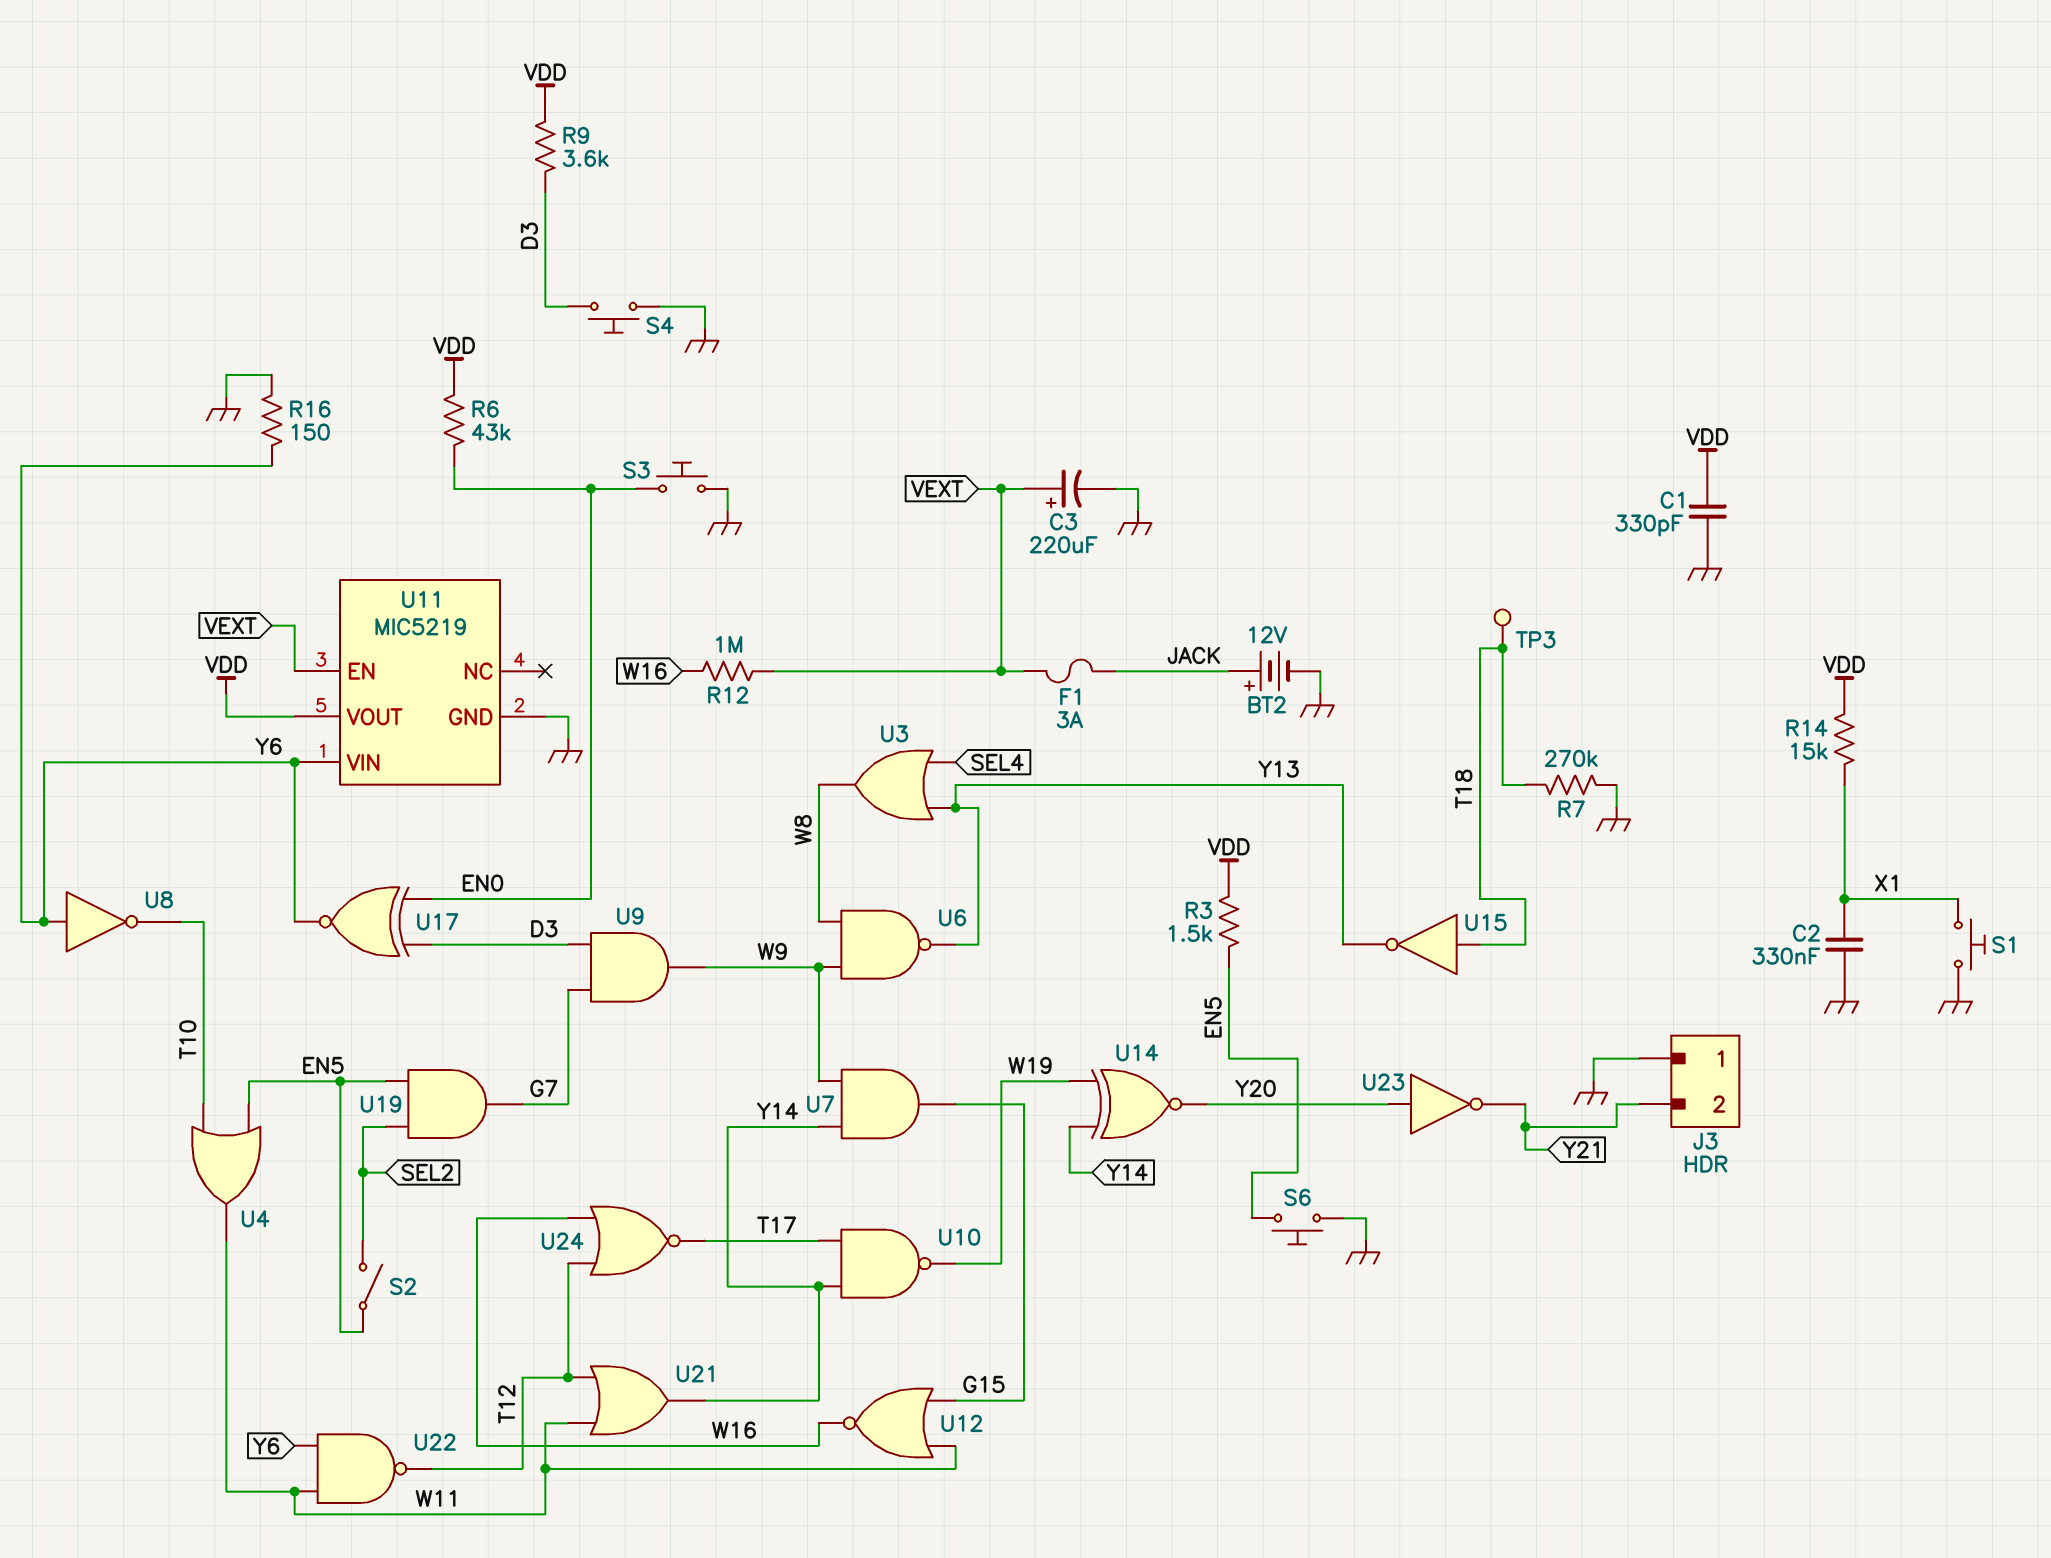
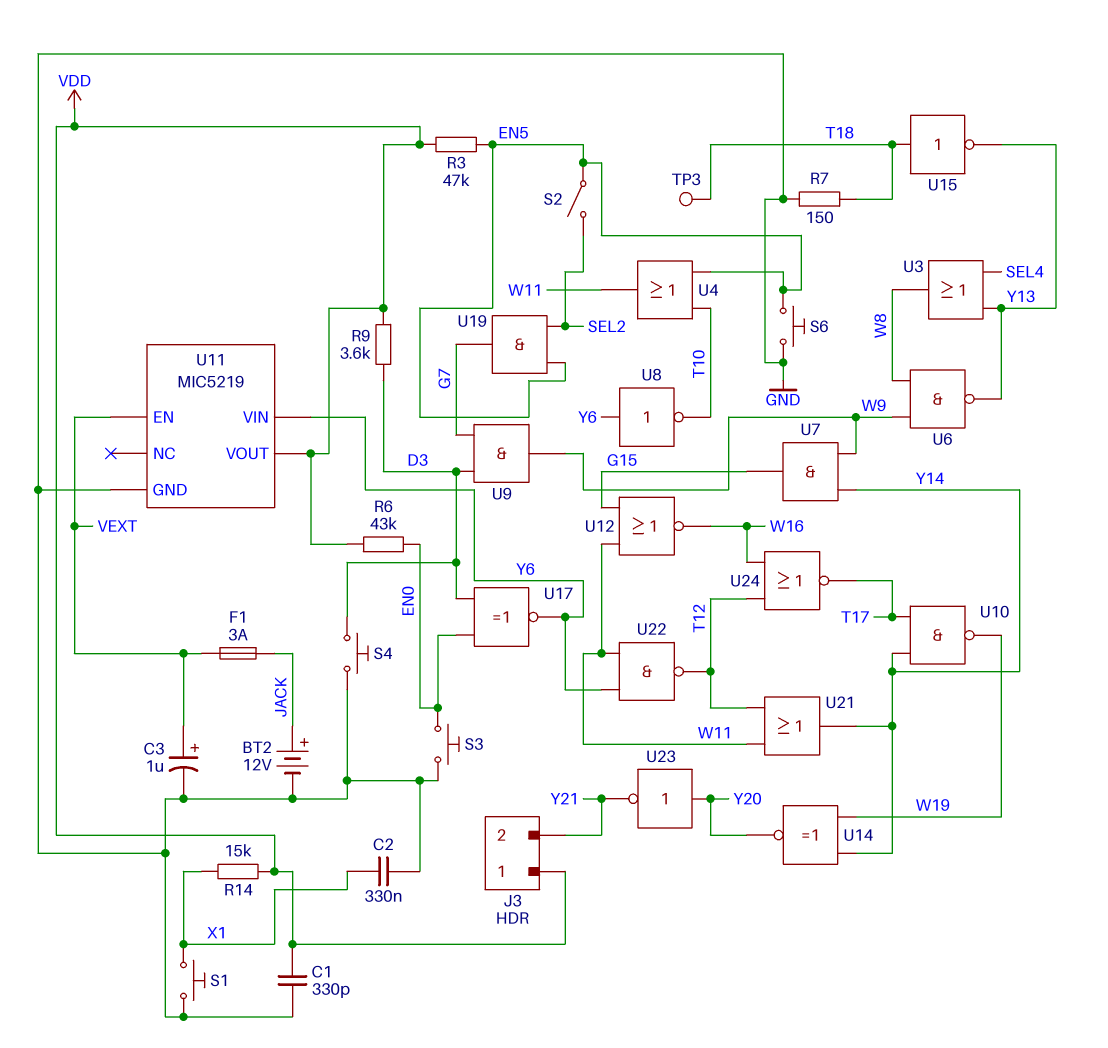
C3: 220uF (plus VEXT, minus GND) -> 1uF (plus VEXT, minus GND)
J3 pin 1: GND -> VDD
R3: 1.5k (EN5, VDD) -> 47k (EN5, VDD)
R7: 270k (GND, T18) -> 150 (GND, T18)
R12: 1M (VEXT, W16) -> none
R16: 150 (GND, Y6) -> none

